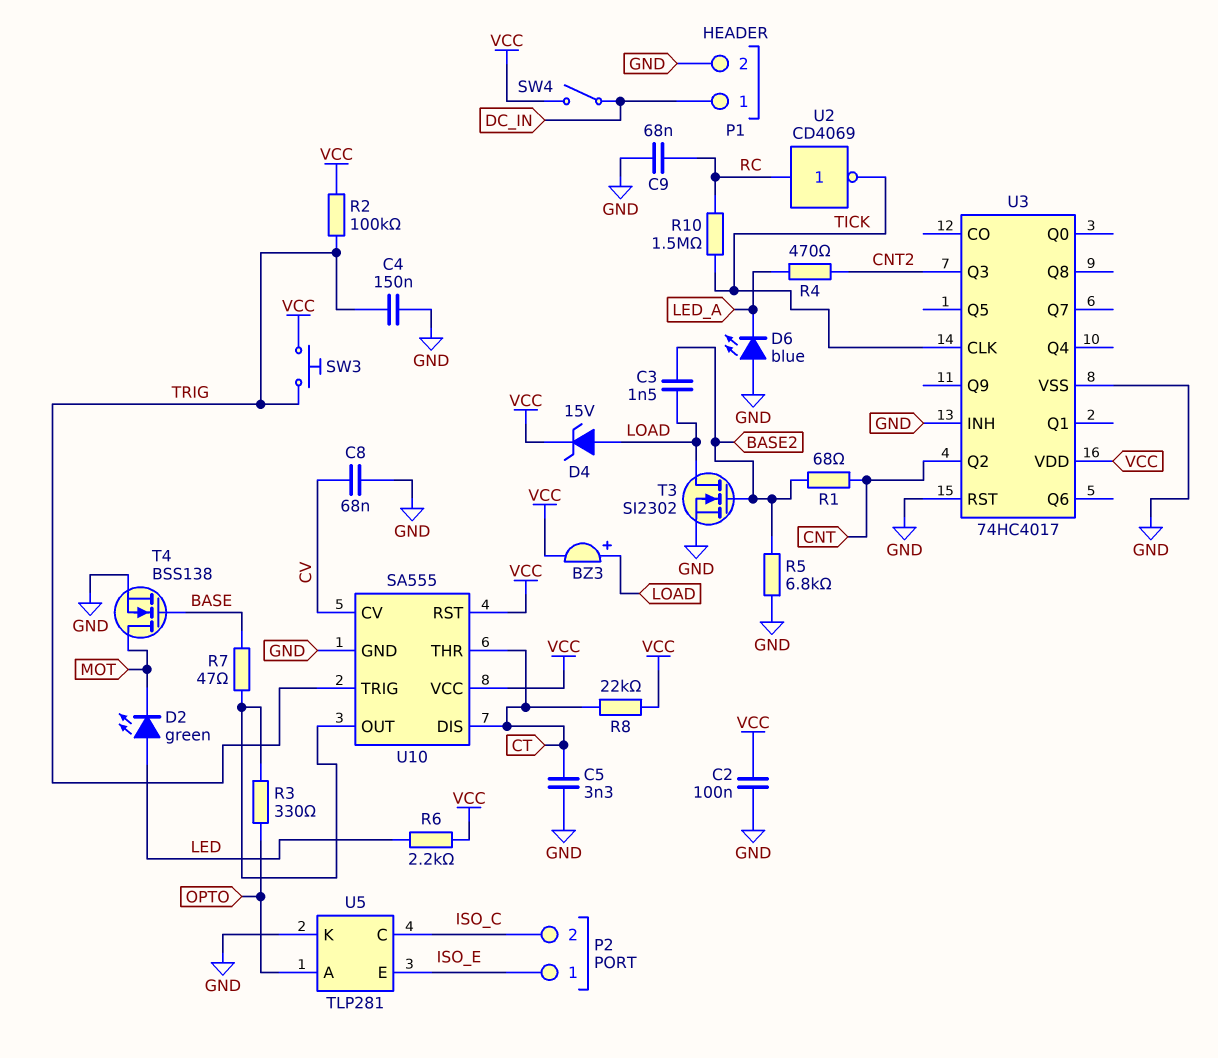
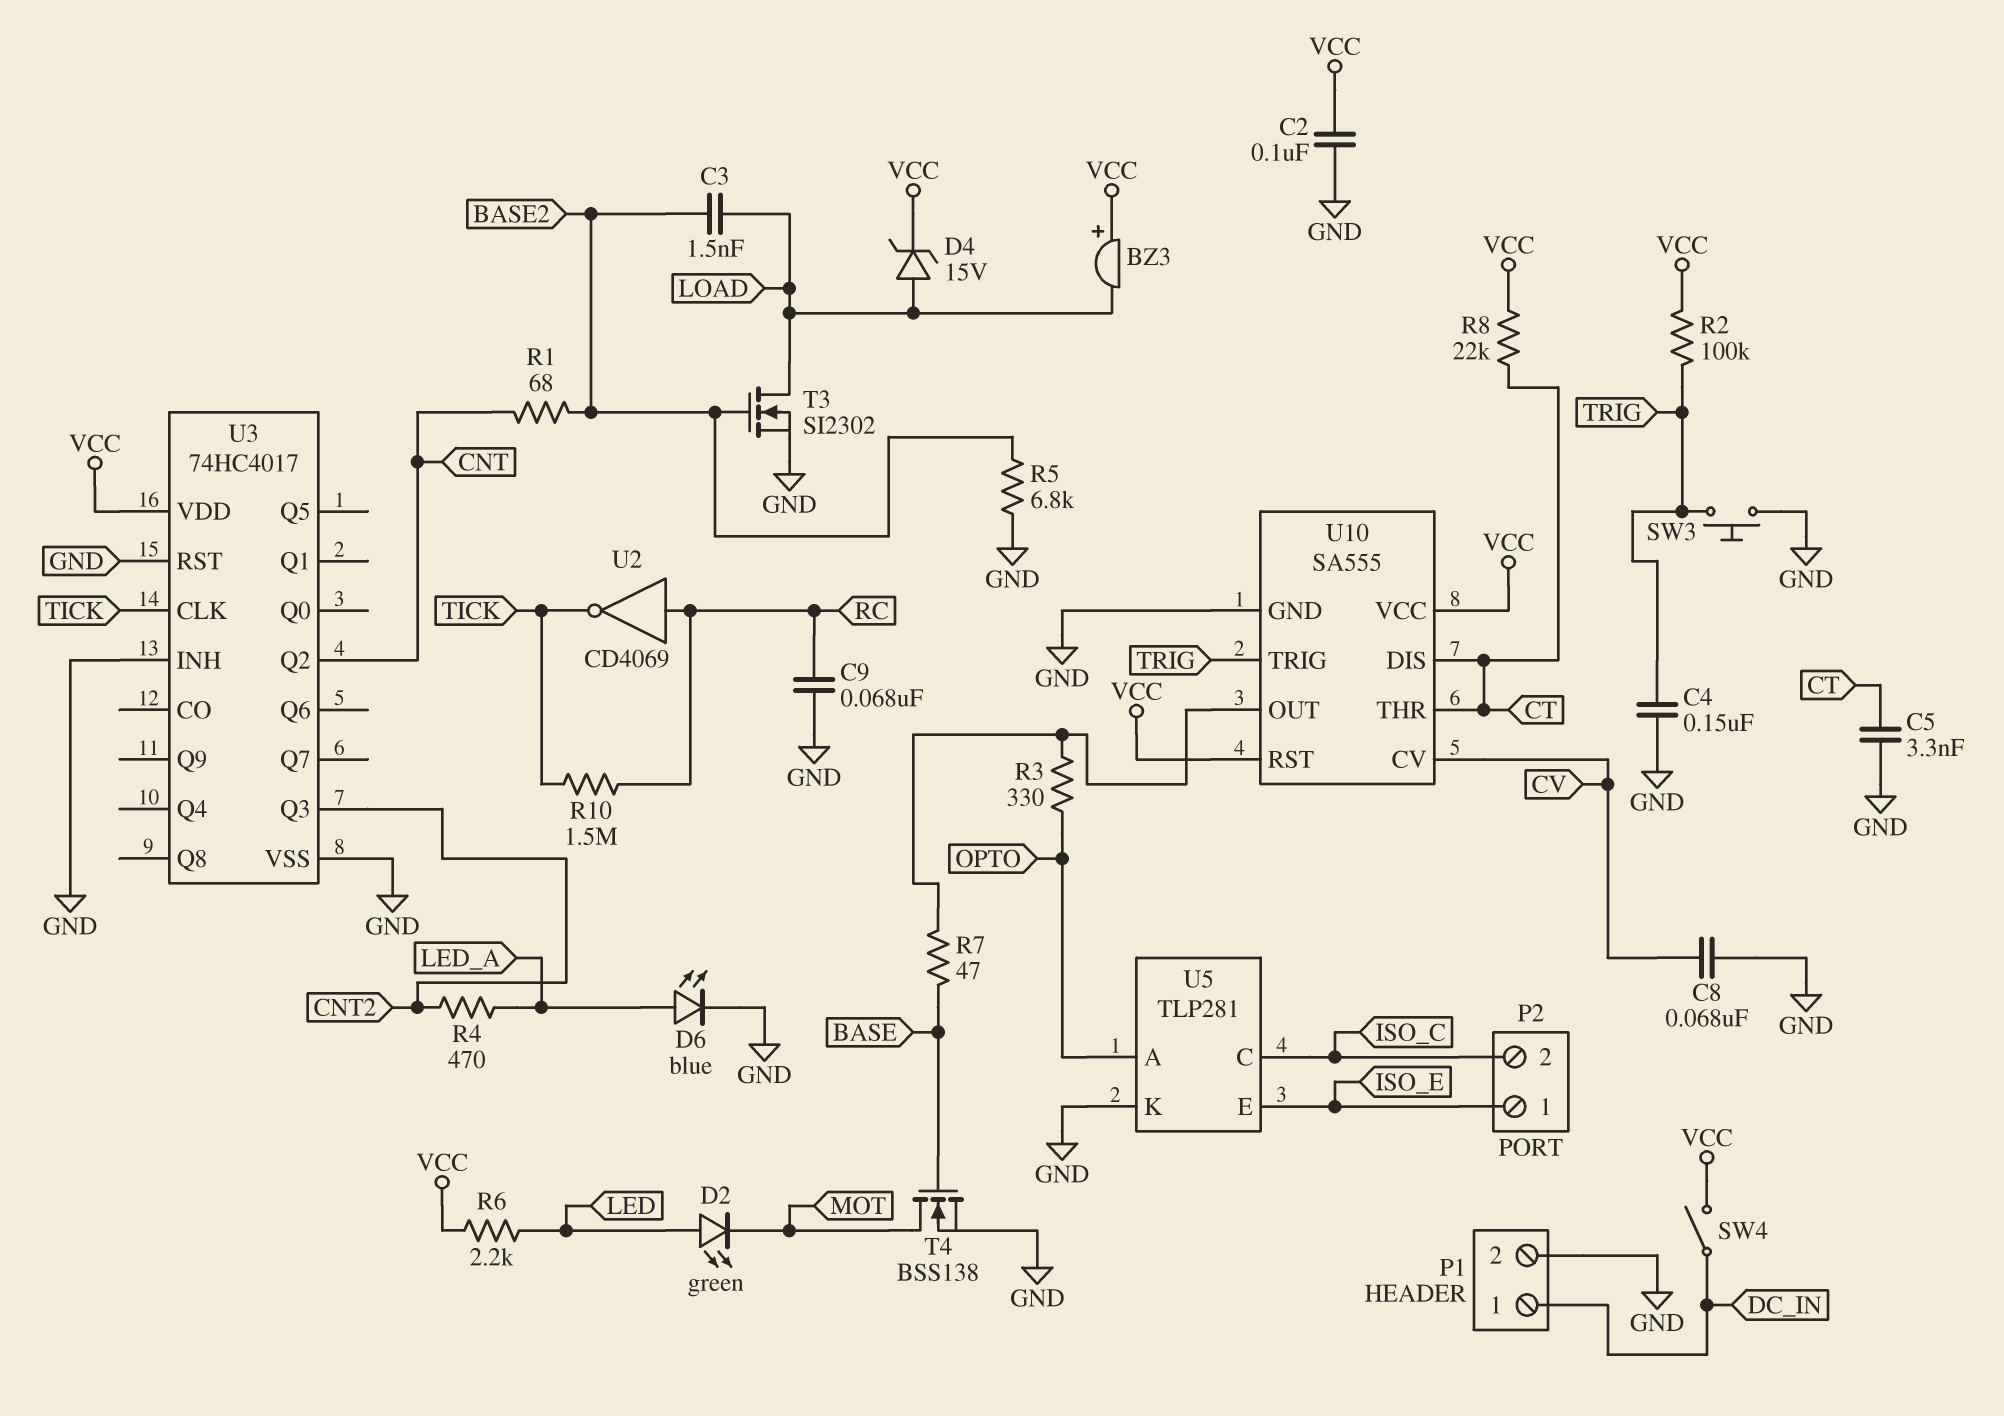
BZ3: buzzer (plus LOAD, minus VCC) -> buzzer (plus VCC, minus LOAD)
D6: LED blue (A GND, K LED_A) -> LED blue (A LED_A, K GND)
SW3: button (TRIG, VCC) -> button (GND, TRIG)

